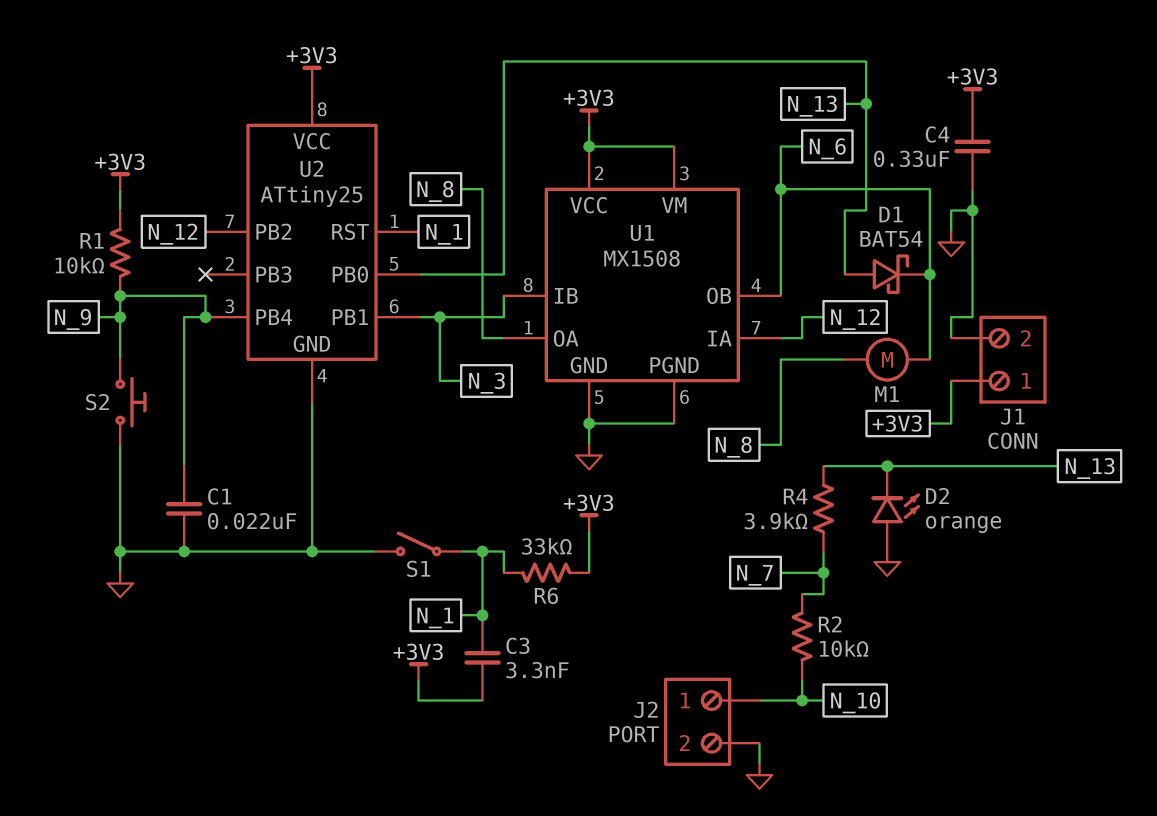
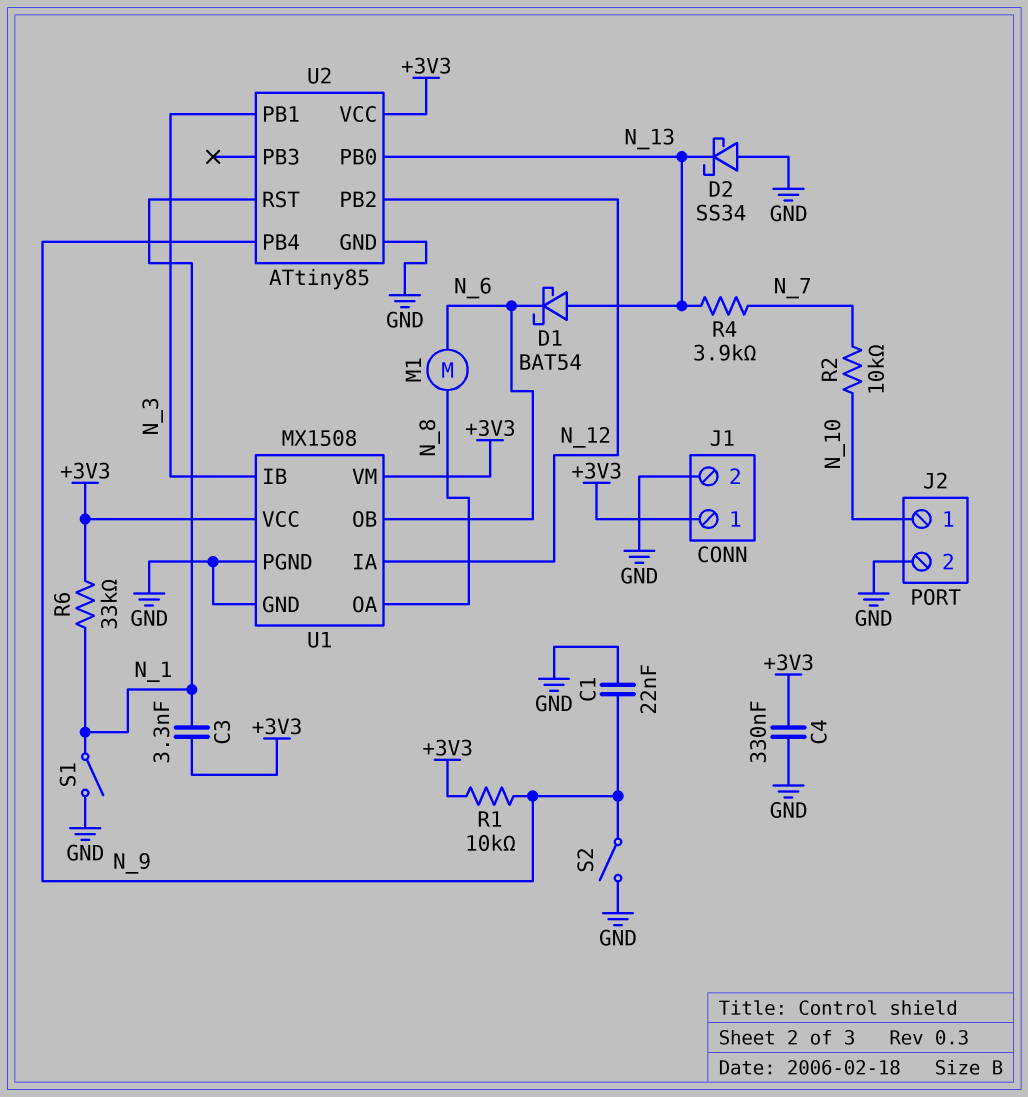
D2: LED orange (A GND, K N_13) -> schottky SS34 (A GND, K N_13)
S2: button (GND, N_9) -> switch (GND, N_9)
U2: ATtiny25 -> ATtiny85

